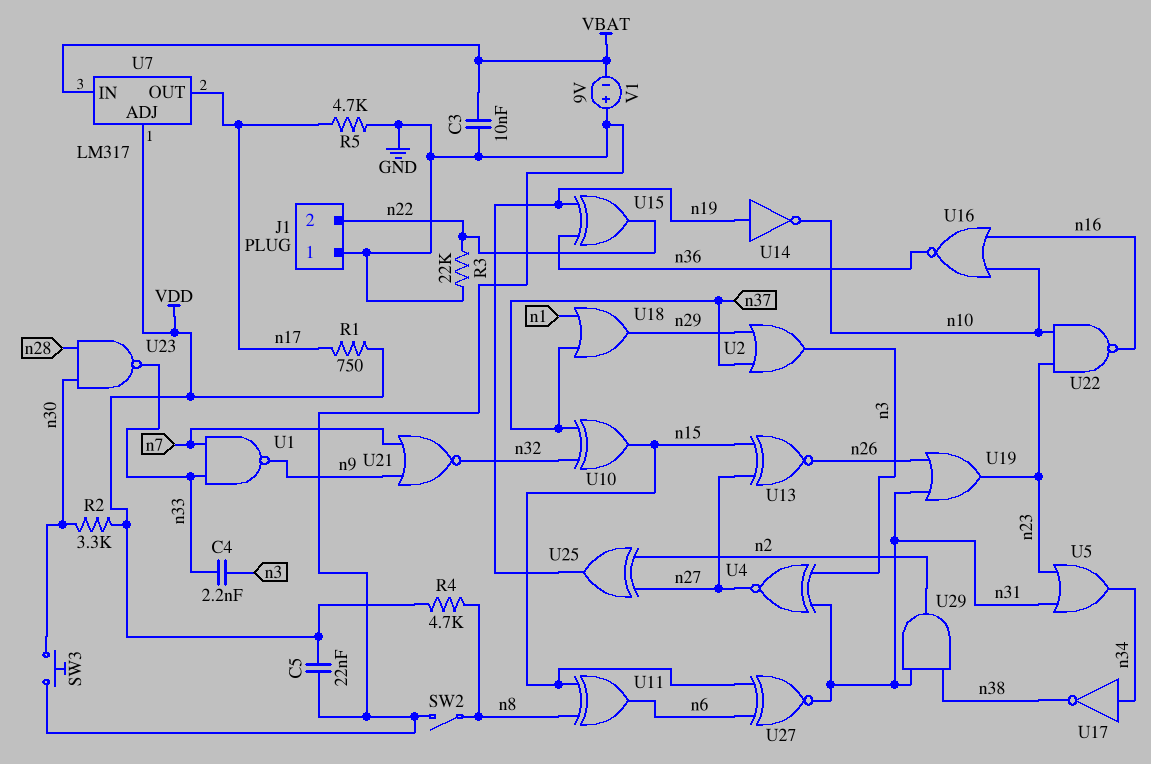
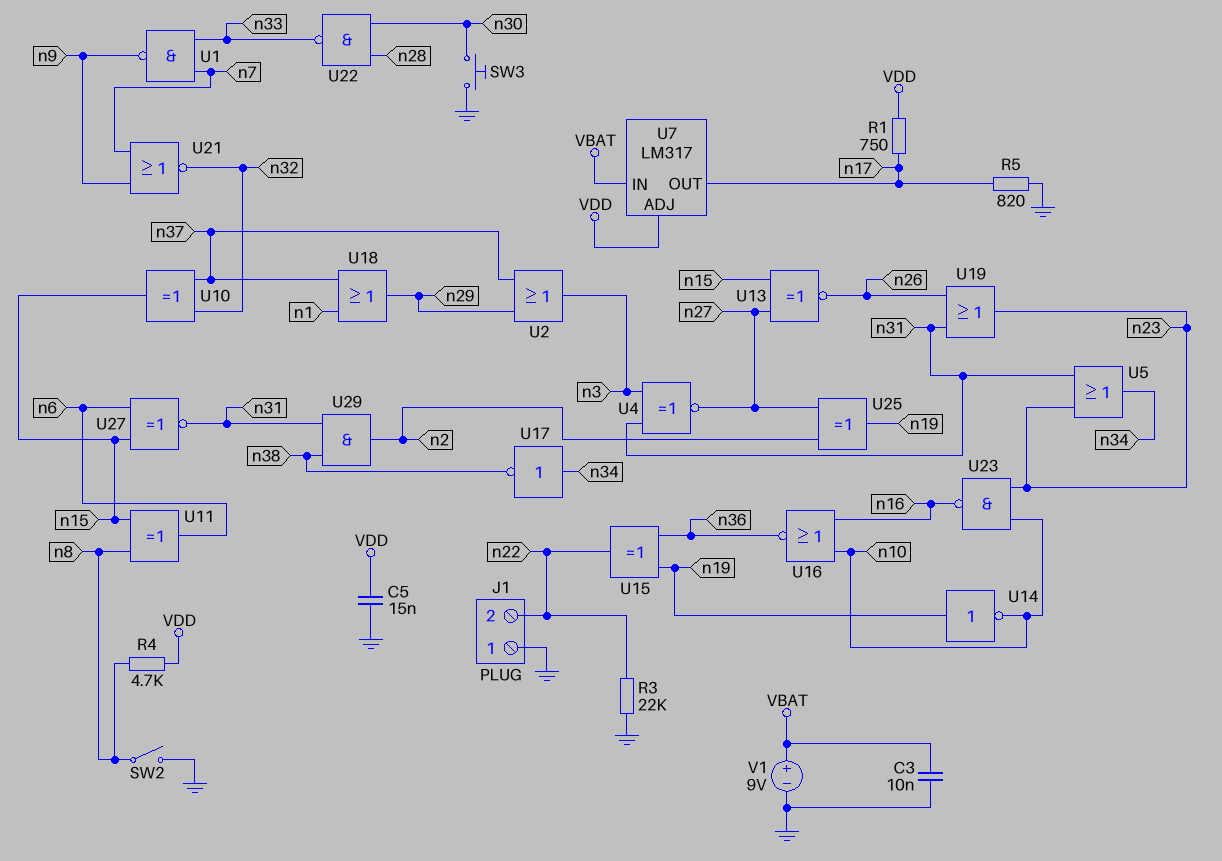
C4: 2.2nF (n3, n33) -> none
C5: 22nF (GND, VDD) -> 15nF (GND, VDD)
R2: 3.3k (VDD, n30) -> none
R5: 4.7k (GND, n17) -> 820 (GND, n17)
U22: NAND (in n10, in n23, out n16) -> NAND (in n28, in n30, out n33)
U23: NAND (in n28, in n30, out n33) -> NAND (in n10, in n23, out n16)
V1: 9V (plus GND, minus VBAT) -> 9V (plus VBAT, minus GND)

